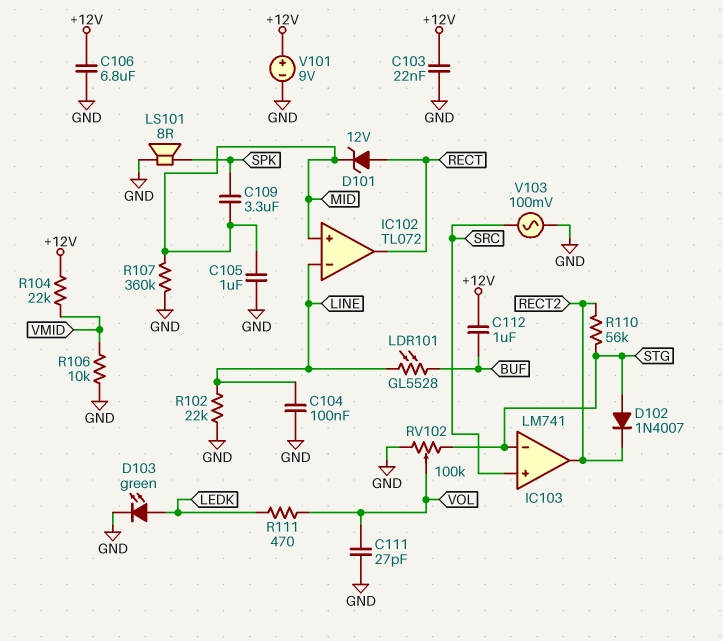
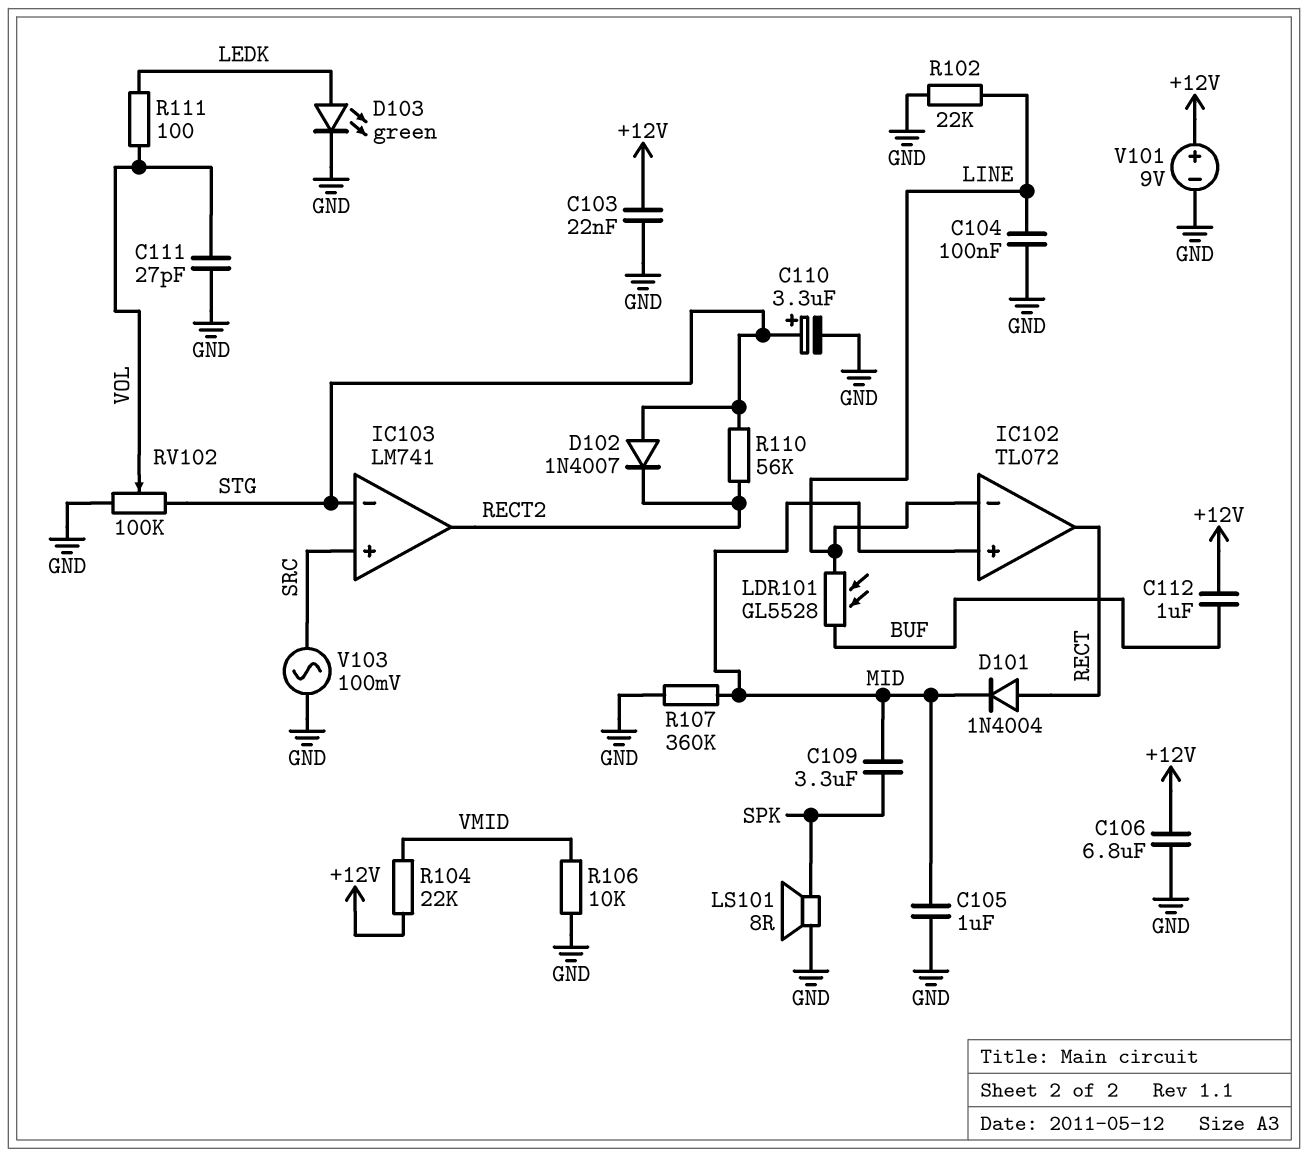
C110: none -> 3.3uF (plus STG, minus GND)
D101: zener 12V (A RECT, K MID) -> diode 1N4004 (A RECT, K MID)
R111: 470 (LEDK, VOL) -> 100 (LEDK, VOL)

